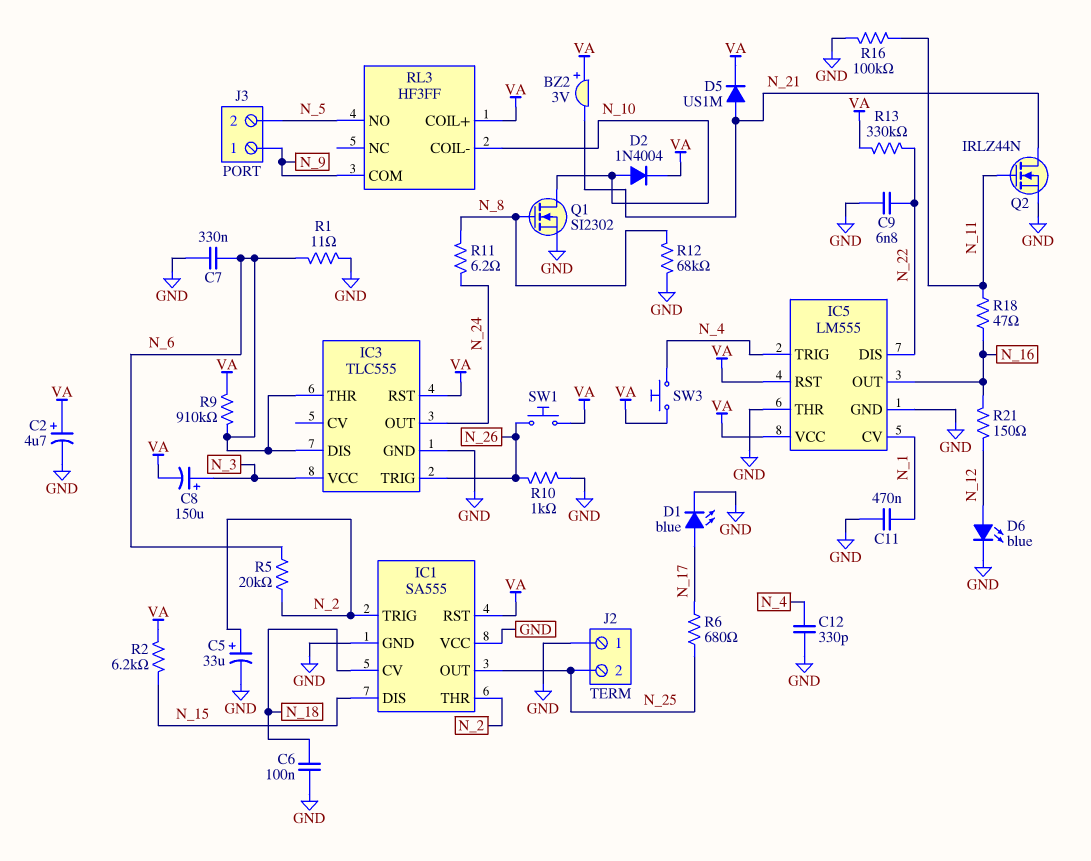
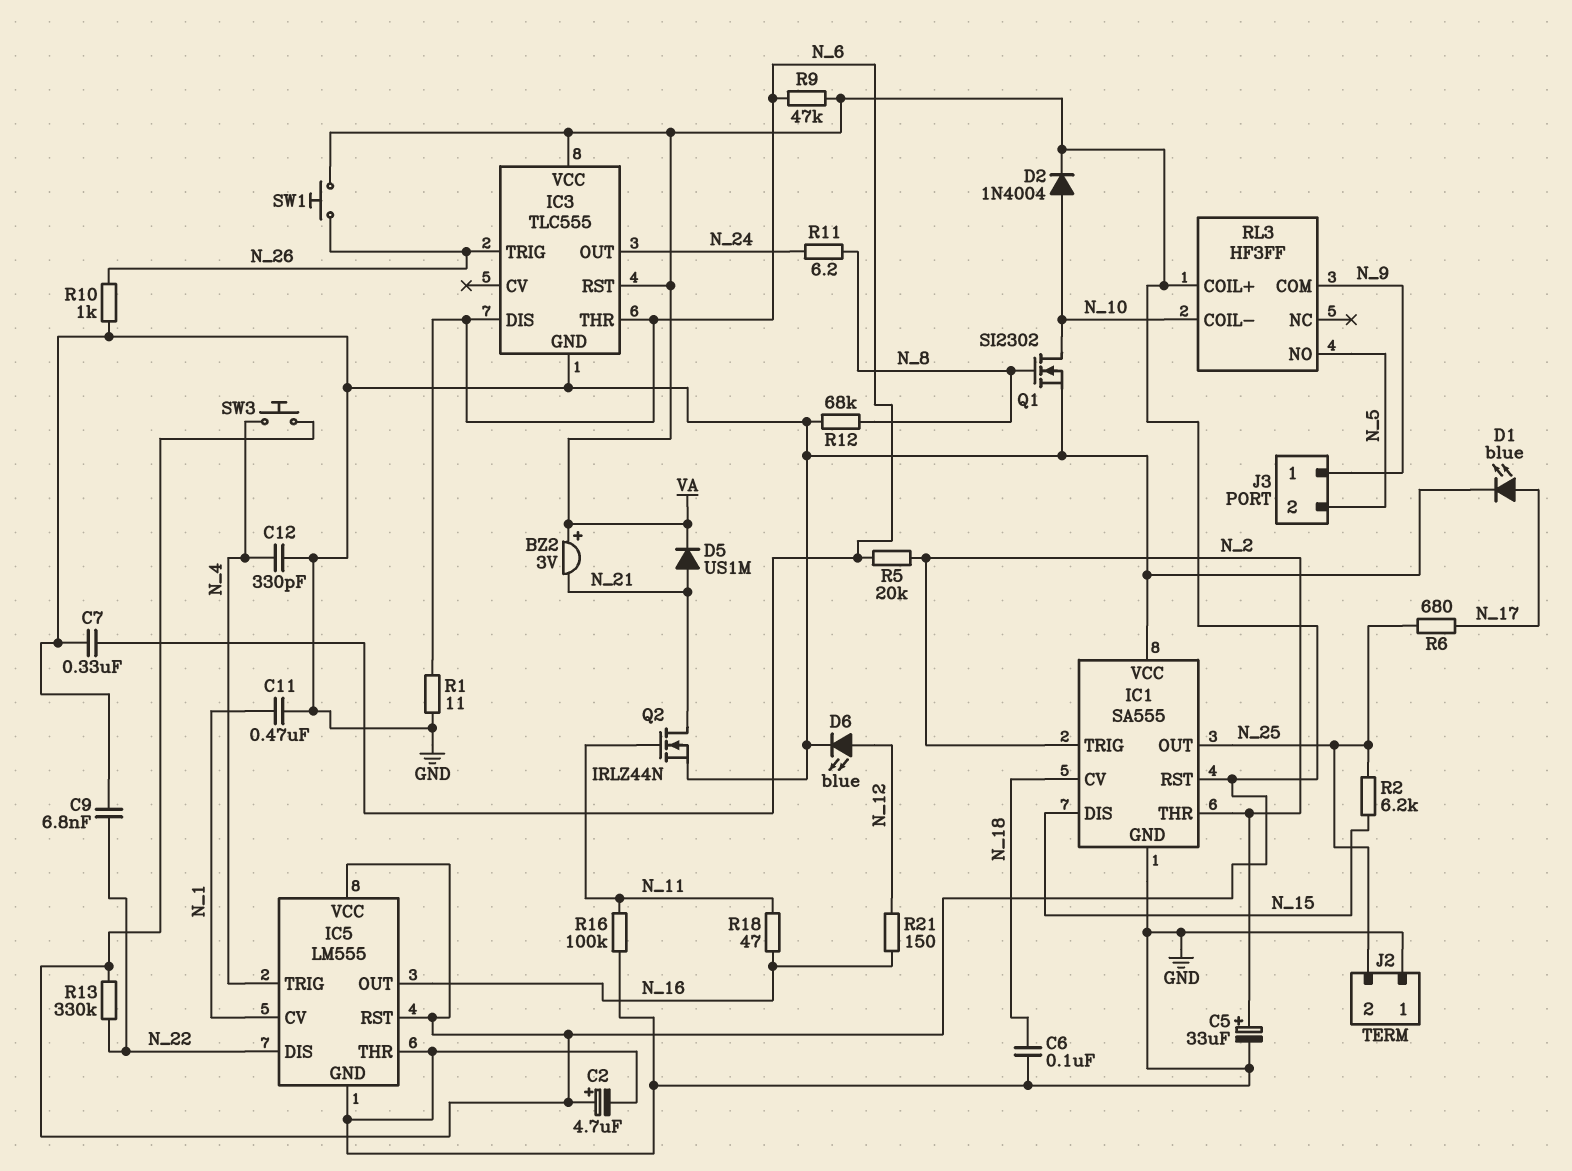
C8: 150uF (plus N_3, minus VA) -> none
IC3 pin VCC: N_3 -> VA
R2: 6.2k (N_15, VA) -> 6.2k (N_15, N_25)
R9: 910k (N_6, VA) -> 47k (N_6, VA)

